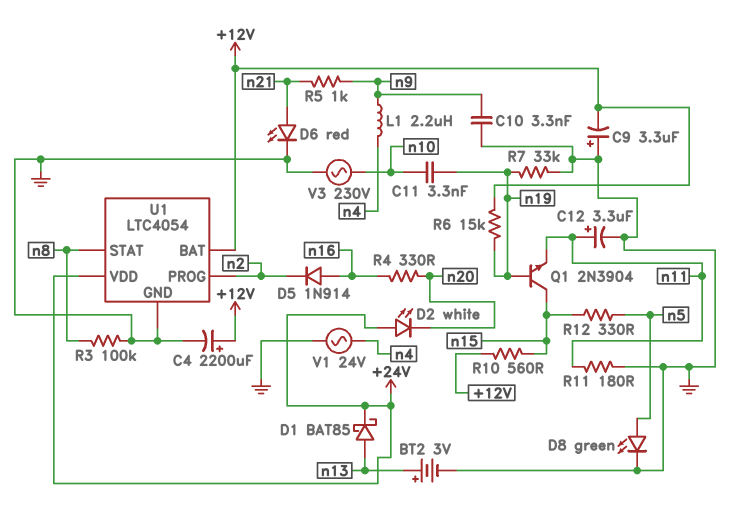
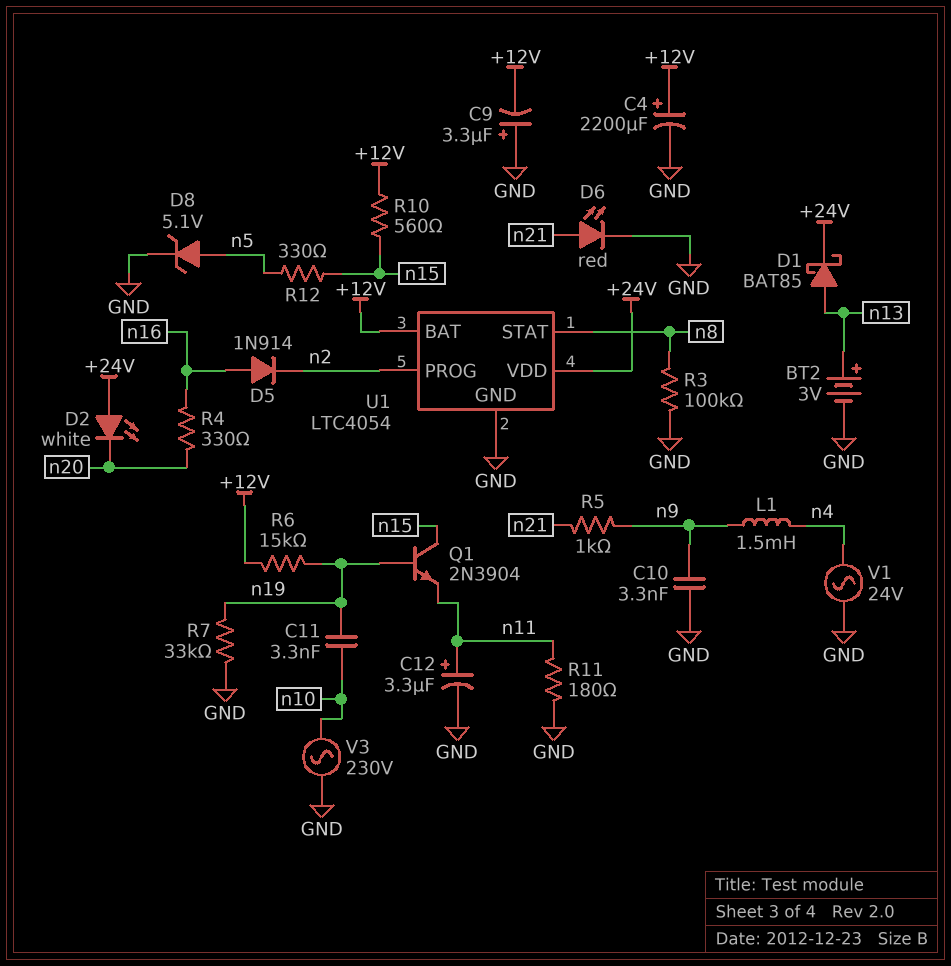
D8: LED green (A n5, K GND) -> zener 5.1V (A n5, K GND)
L1: 2.2uH (n4, n9) -> 1.5mH (n4, n9)

